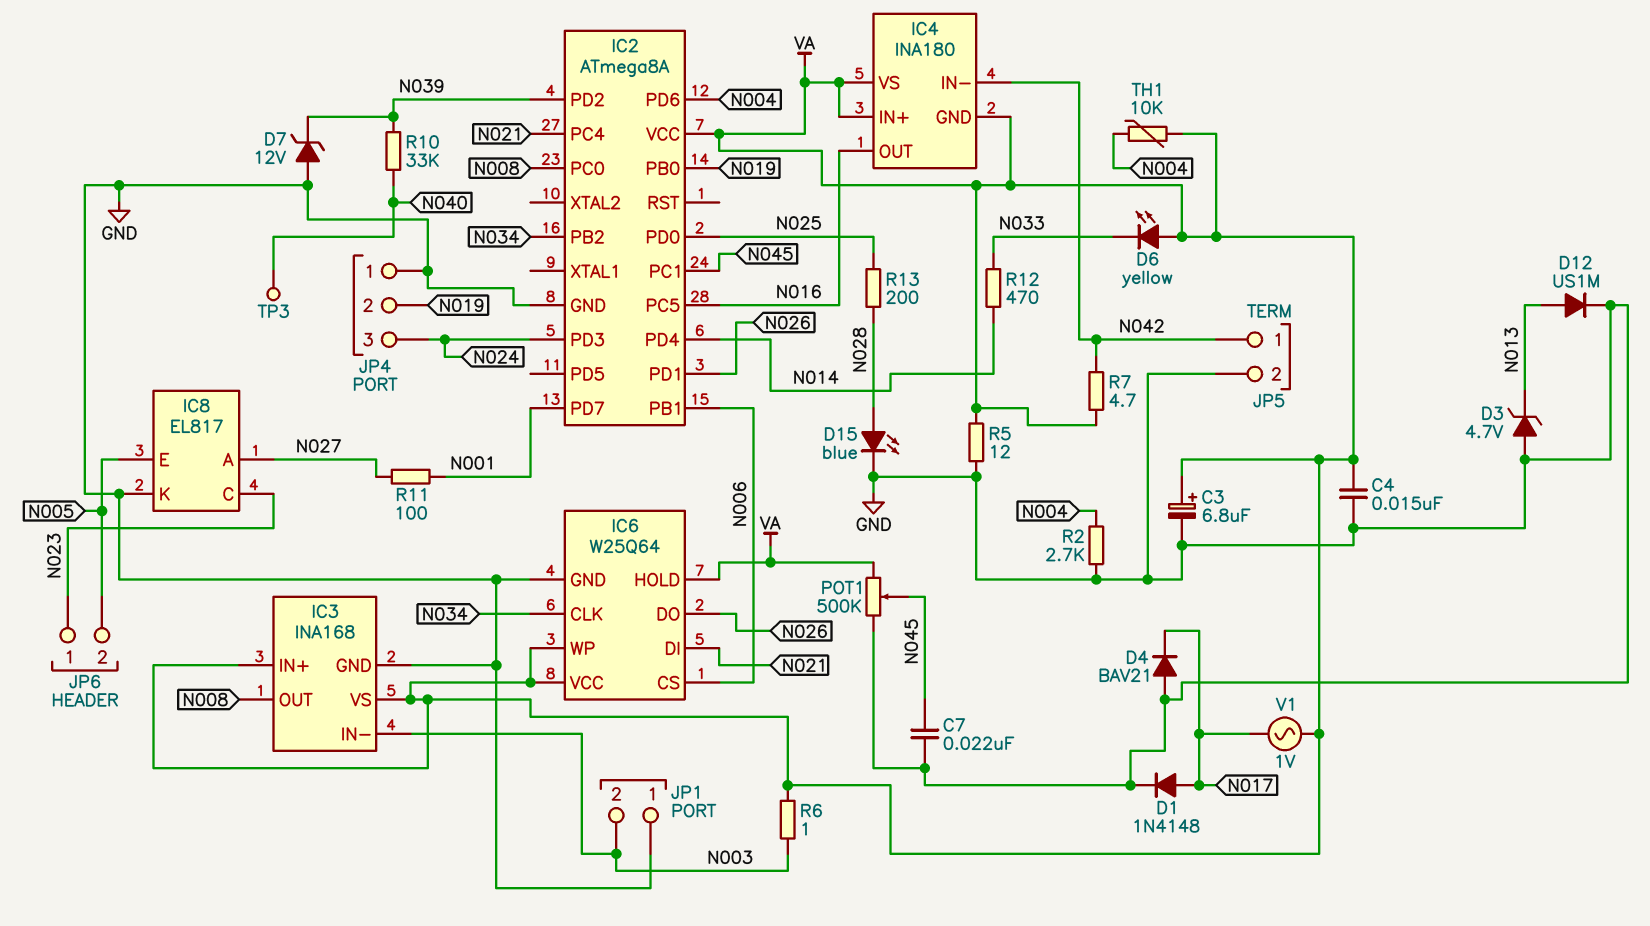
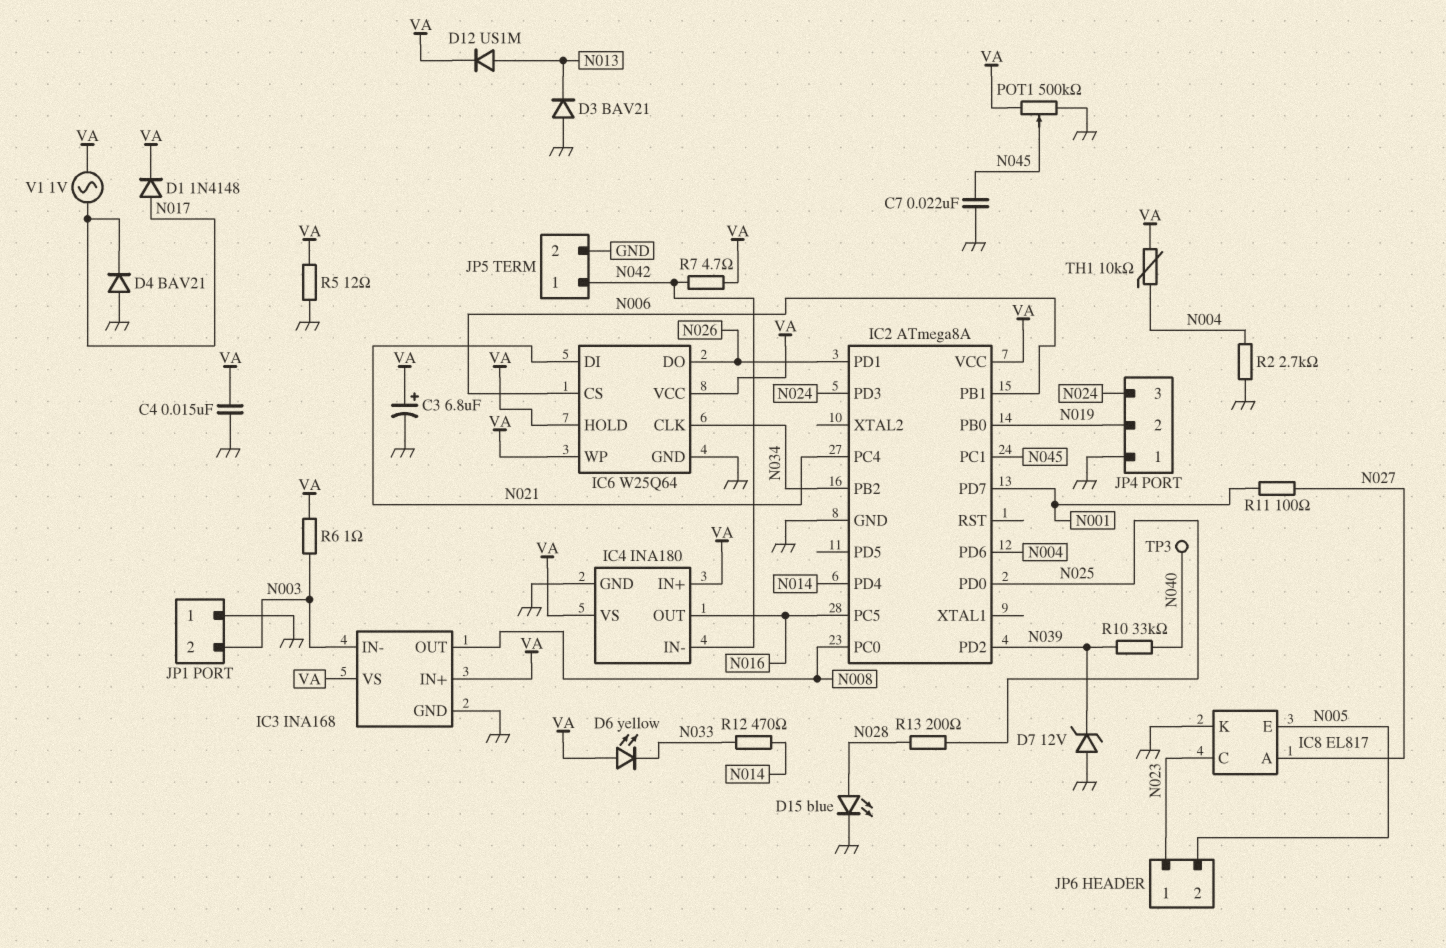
D1: diode 1N4148 (A N017, K GND) -> diode 1N4148 (A N017, K VA)
D3: zener 4.7V (A GND, K N013) -> diode BAV21 (A GND, K N013)
D12: diode US1M (A N013, K GND) -> diode US1M (A N013, K VA)
IC4 pin GND: VA -> GND

